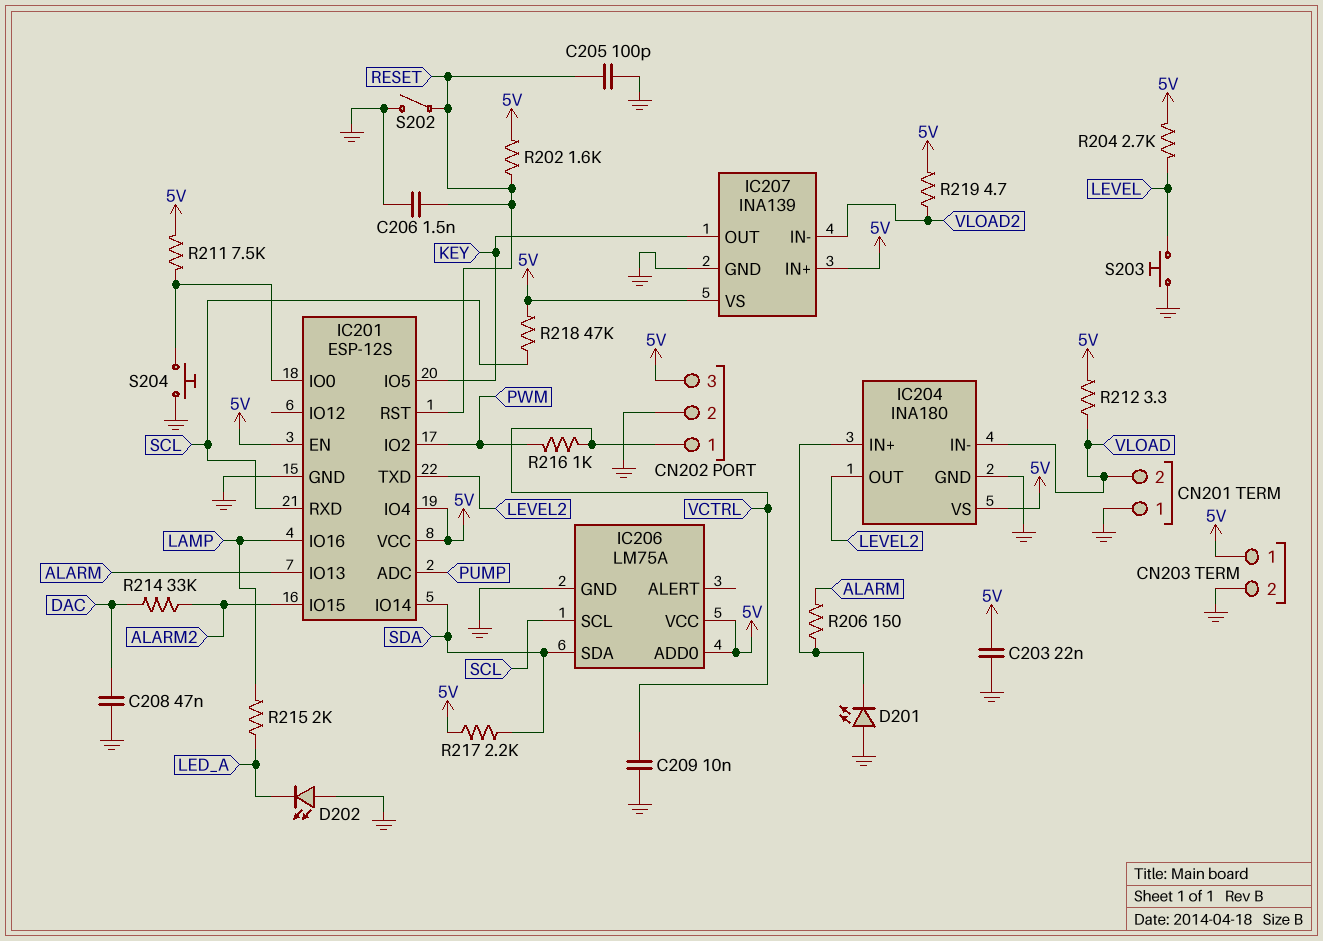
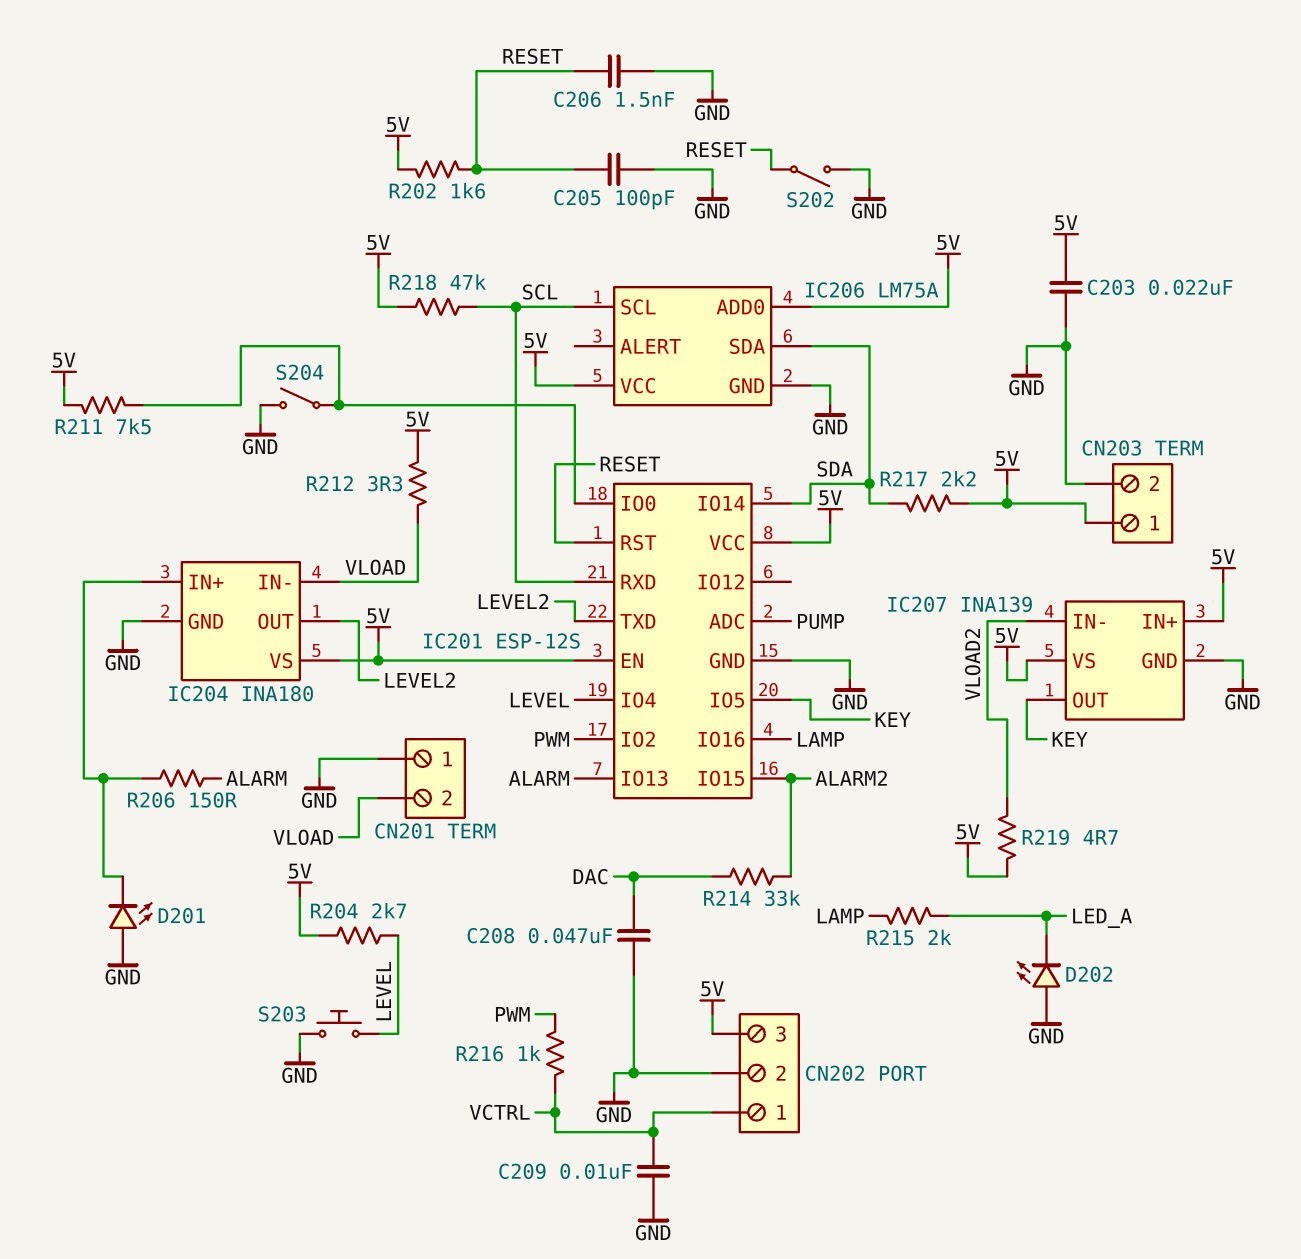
IC201 pin IO4: 5V -> LEVEL
S204: button (GND, IC201/IO0) -> switch (GND, IC201/IO0)

